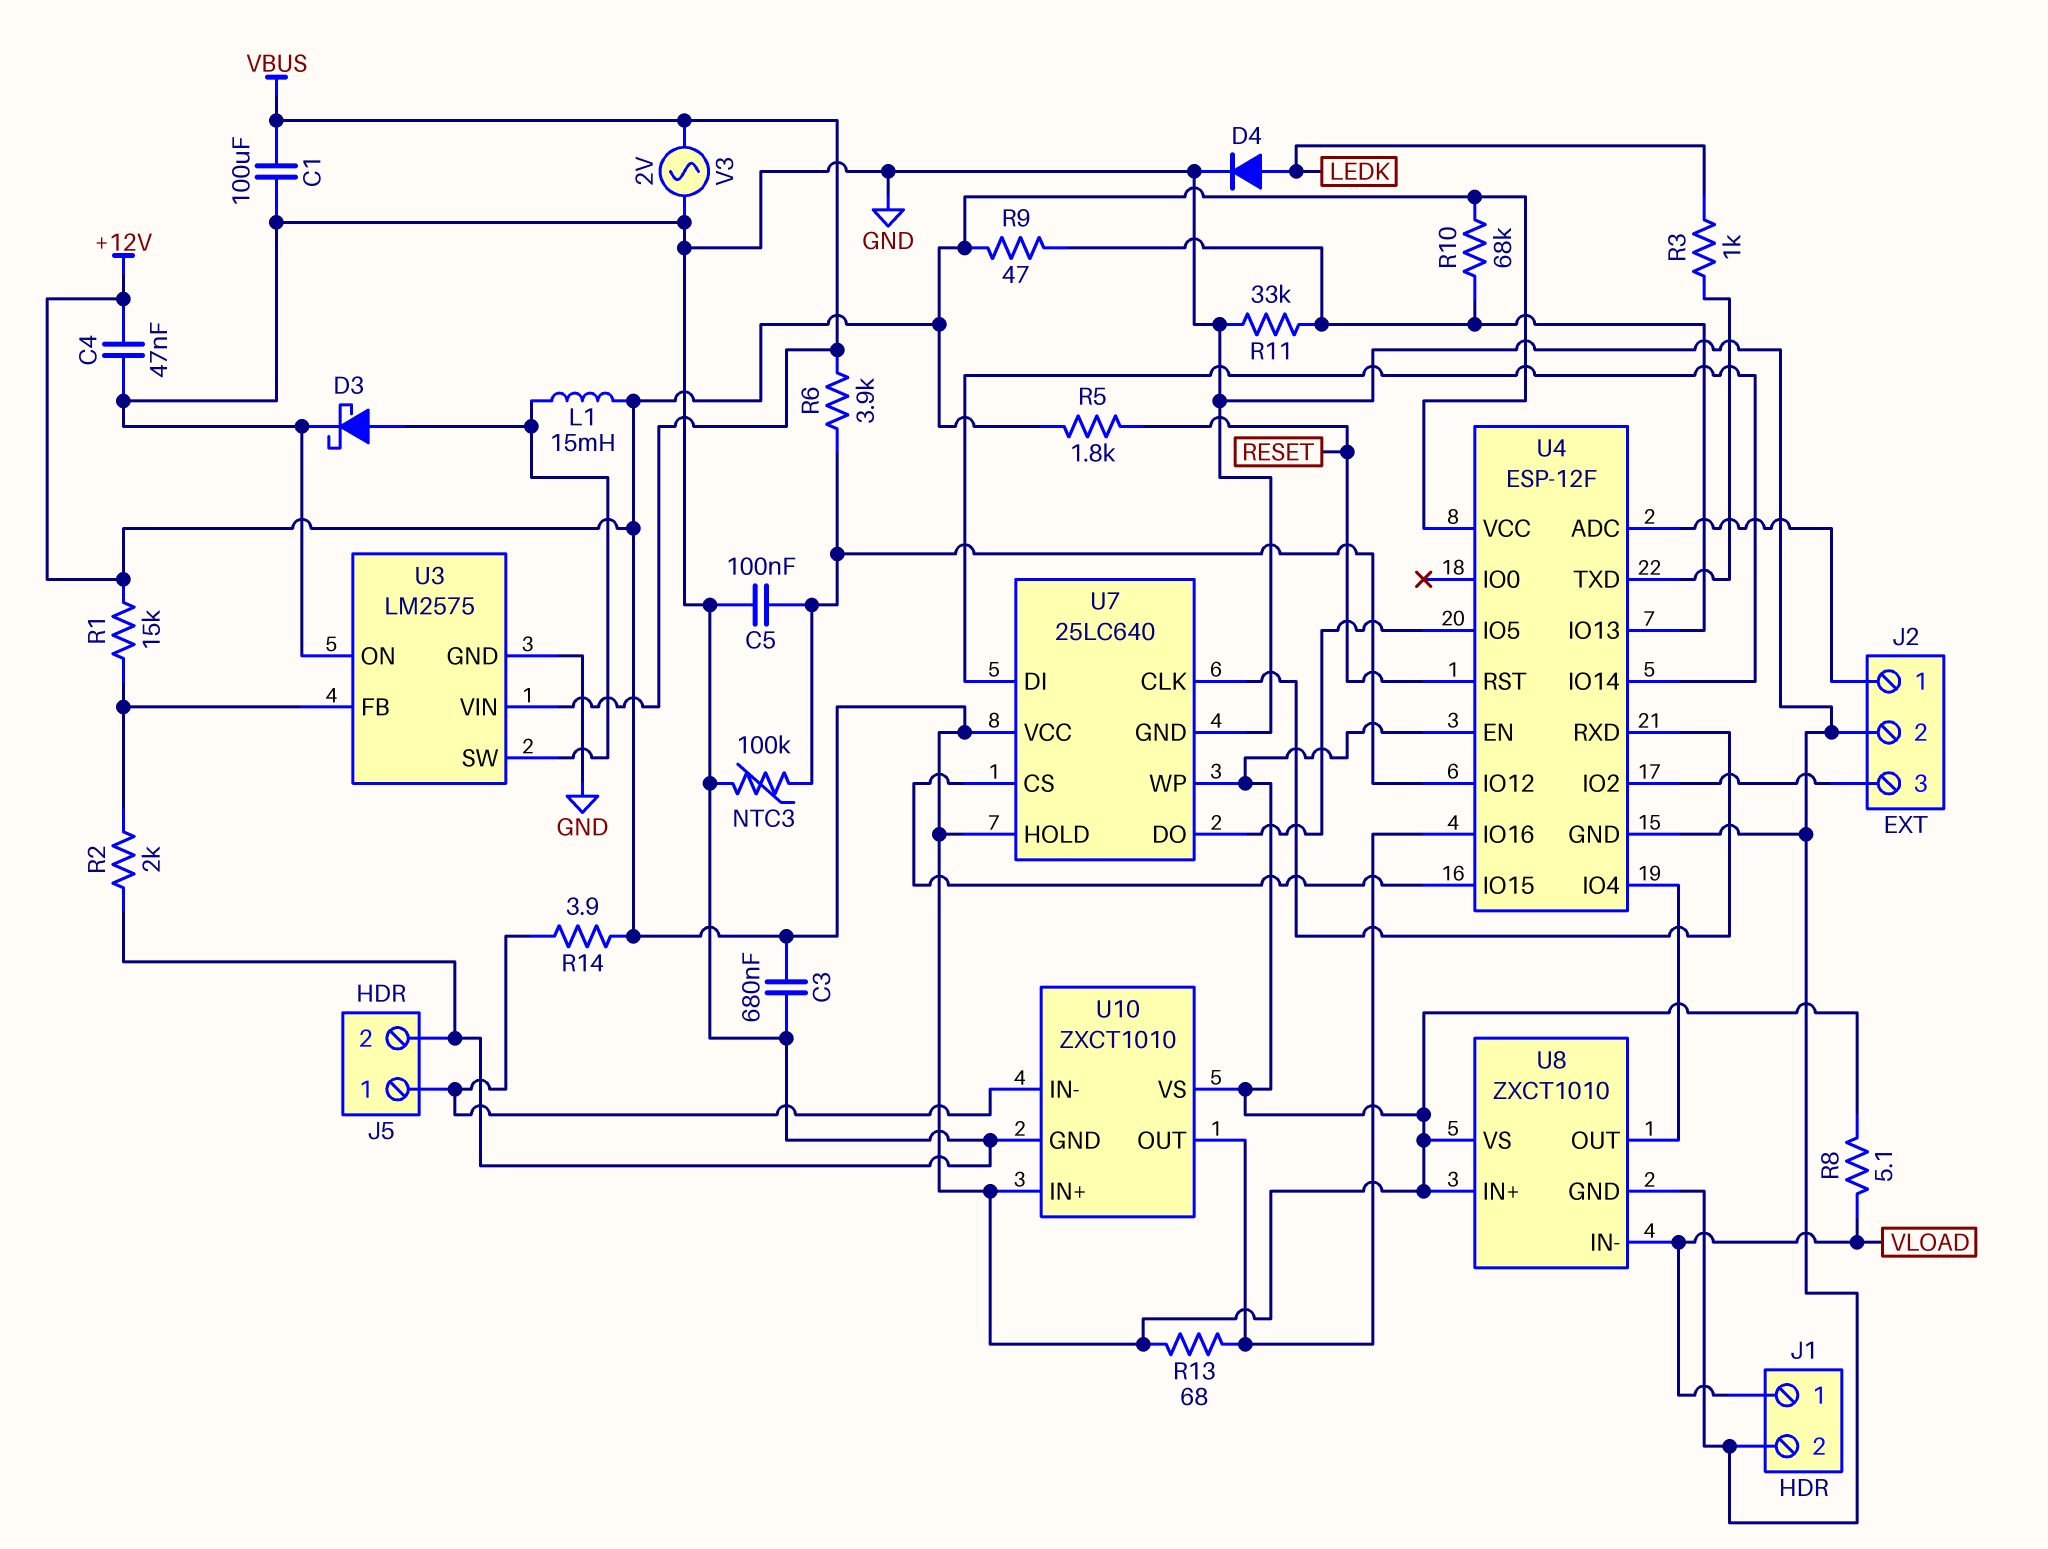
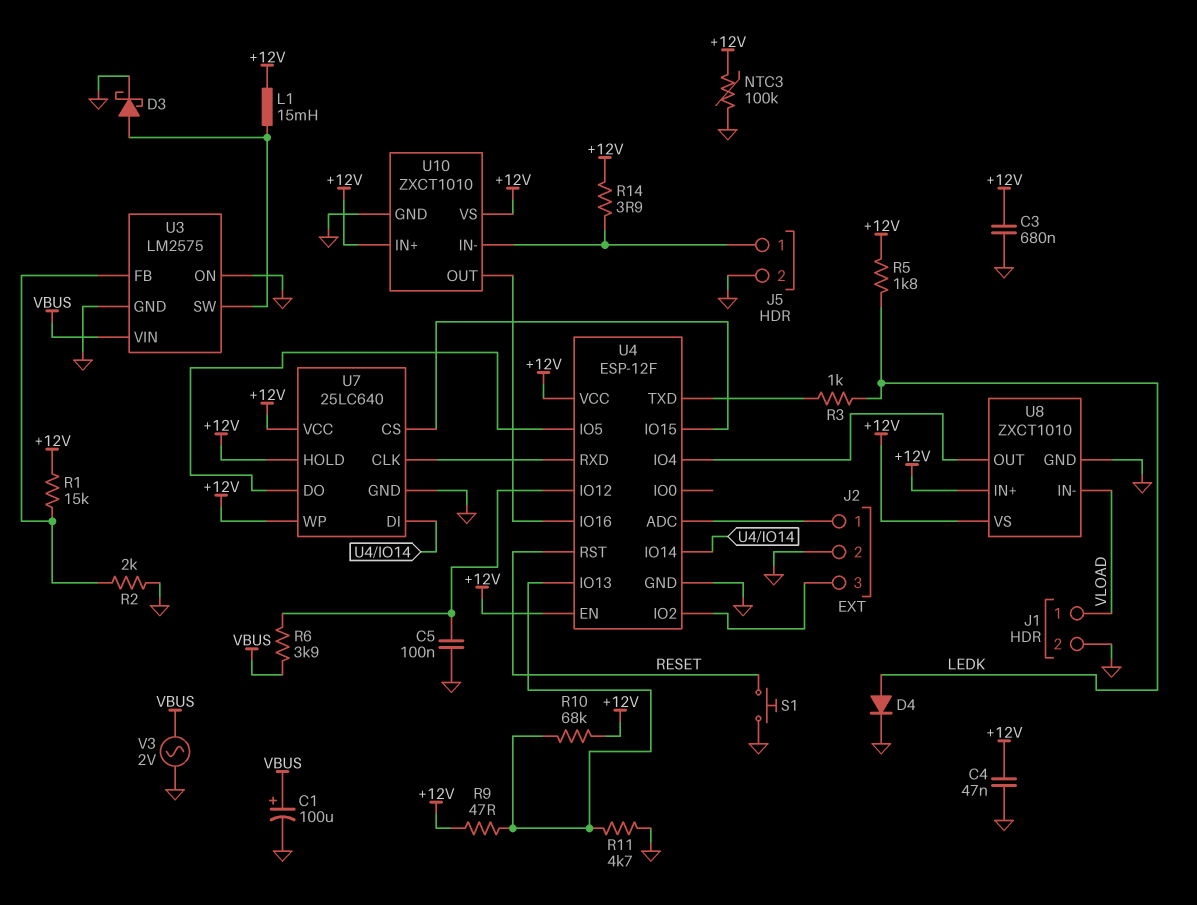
C1: 100uF (GND, VBUS) -> 100uF (plus VBUS, minus GND)
NTC3: 100k (GND, U4/IO12) -> 100k (+12V, GND)
R5: 1.8k (+12V, RESET) -> 1.8k (+12V, LEDK)
R8: 5.1 (+12V, VLOAD) -> none
R11: 33k (GND, U4/IO13) -> 4.7k (GND, U4/IO13)
R13: 68 (+12V, U4/IO16) -> none
S1: none -> button (GND, RESET)

